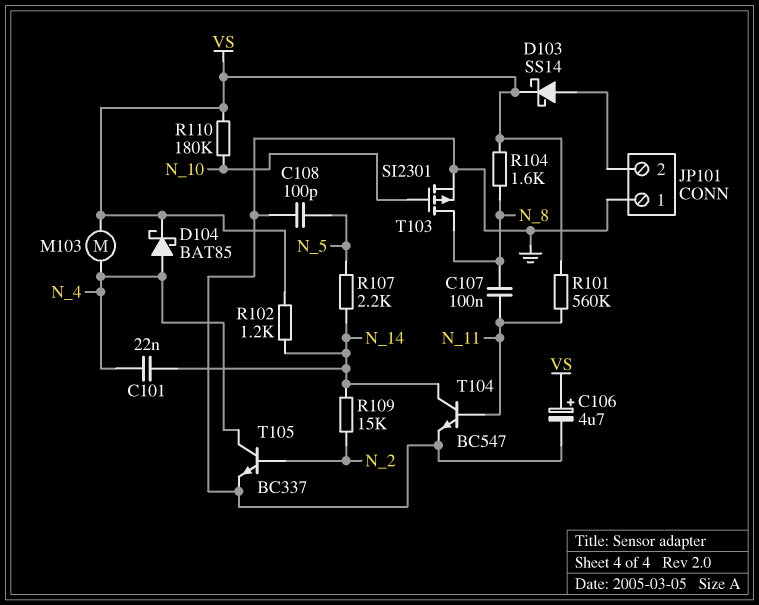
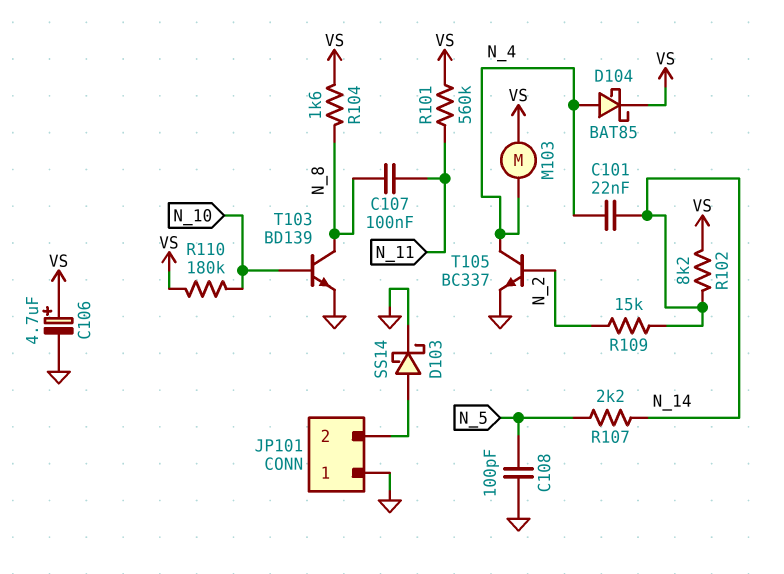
D103: schottky SS14 (A JP101/2, K VS) -> schottky SS14 (A JP101/2, K GND)
R102: 1.2k (N_14, VS) -> 8.2k (N_14, VS)
T103: PMOS SI2301 (G N_10, D N_8, S GND) -> NPN BD139 (B N_10, C N_8, E GND)
T104: NPN BC547 (B N_11, C N_14, E GND) -> none

